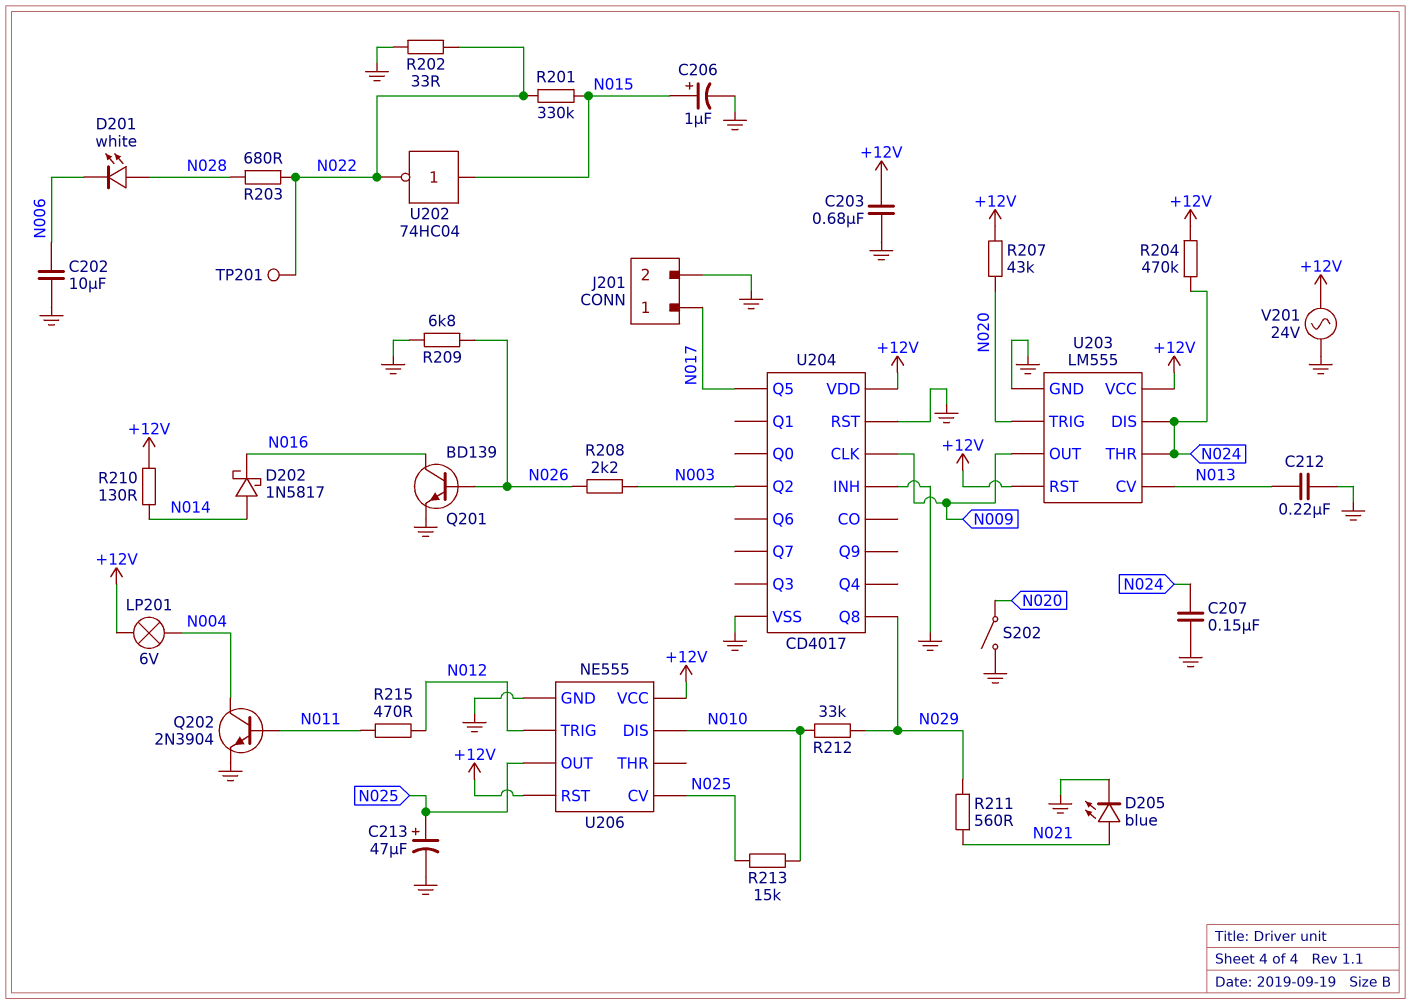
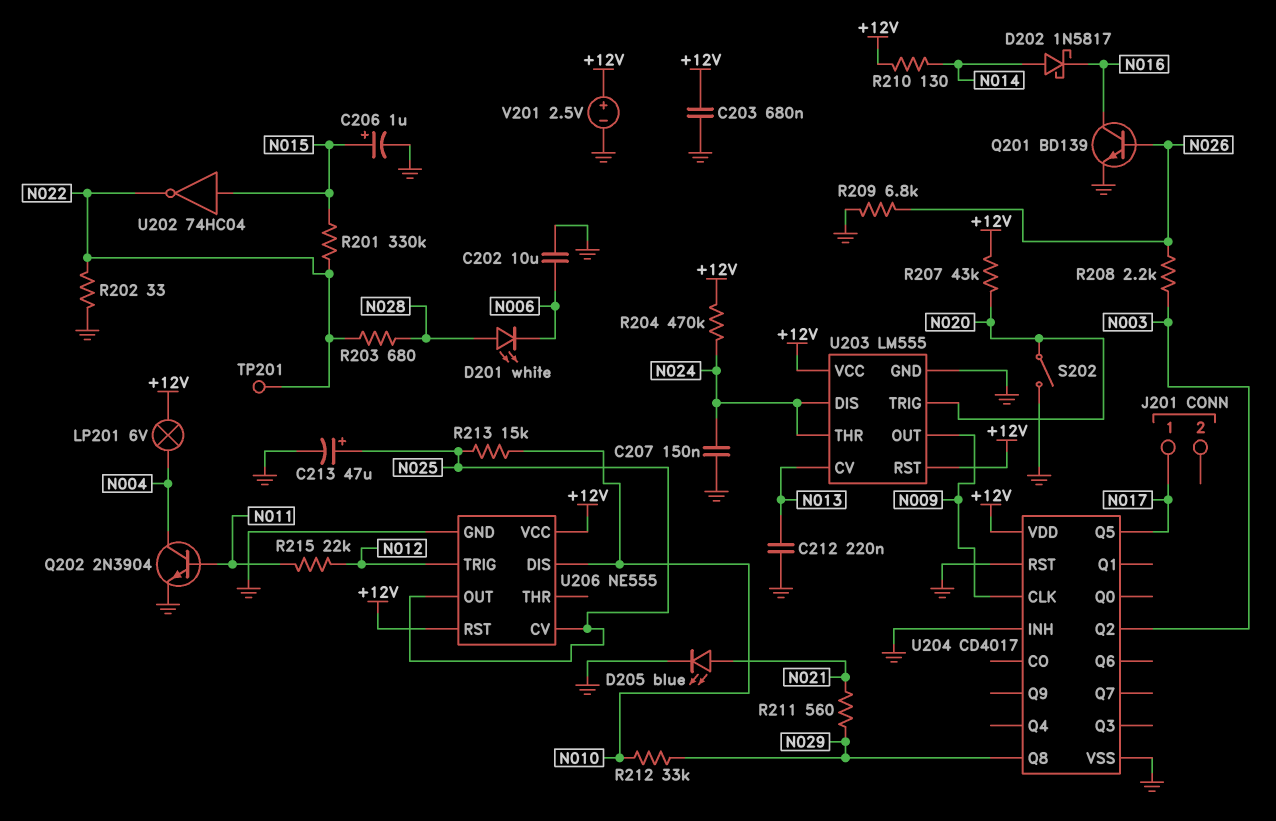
J201 pin 2: GND -> none
R215: 470 (N011, N012) -> 22k (N011, N012)
V201: AC 24V (+12V, GND) -> 2.5V (plus +12V, minus GND)

